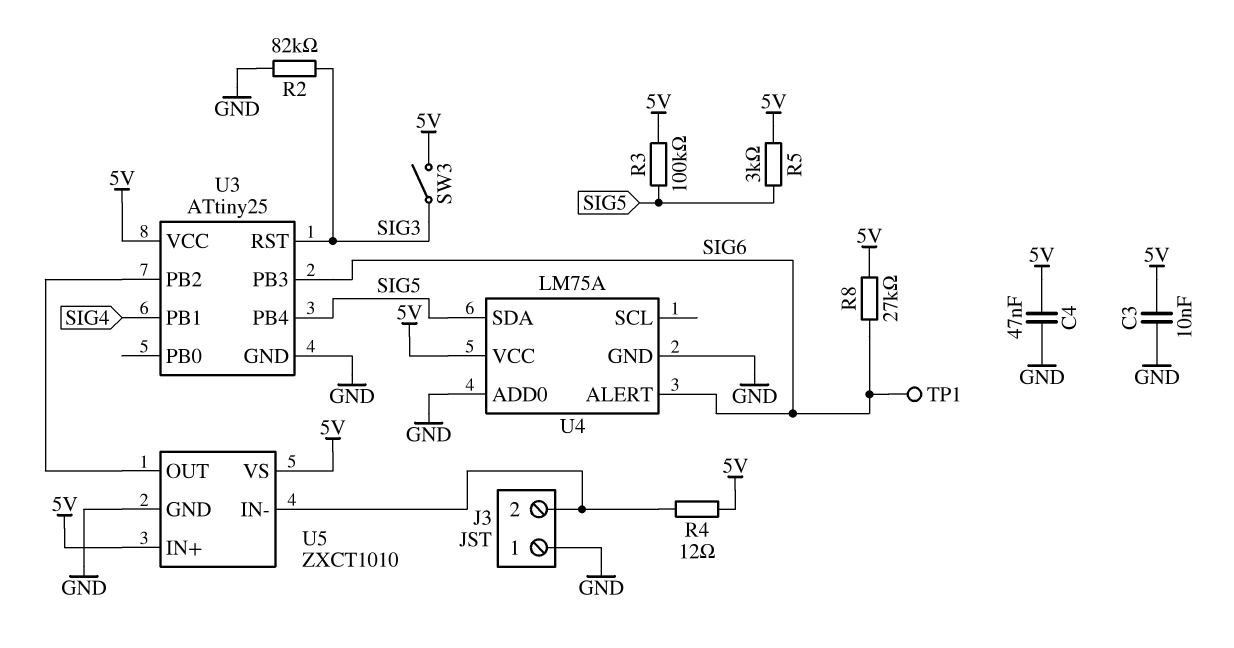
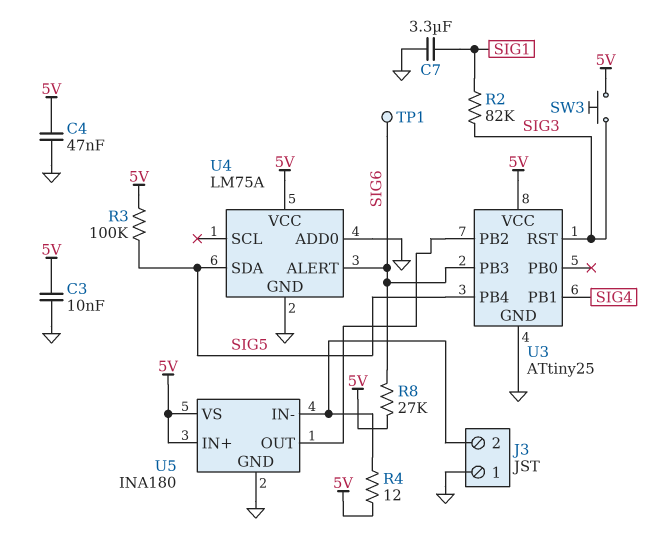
C7: none -> 3.3uF (GND, SIG1)
R2: 82k (GND, SIG3) -> 82k (SIG1, SIG3)
R5: 3k (5V, SIG5) -> none
SW3: switch (5V, SIG3) -> button (5V, SIG3)
U5: ZXCT1010 -> INA180

